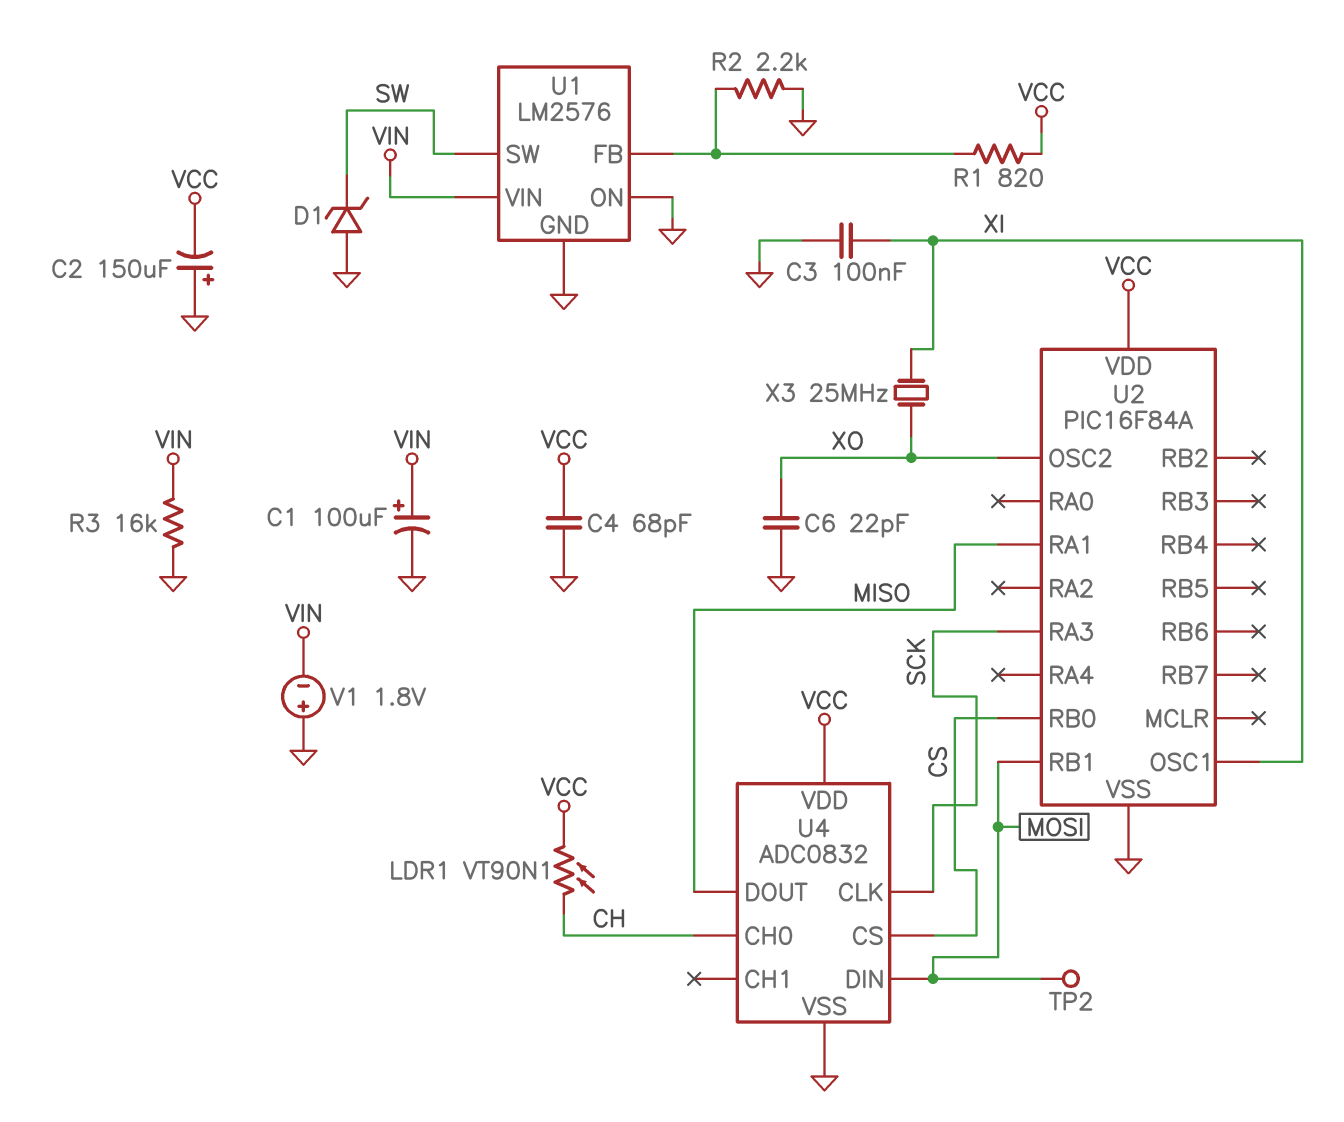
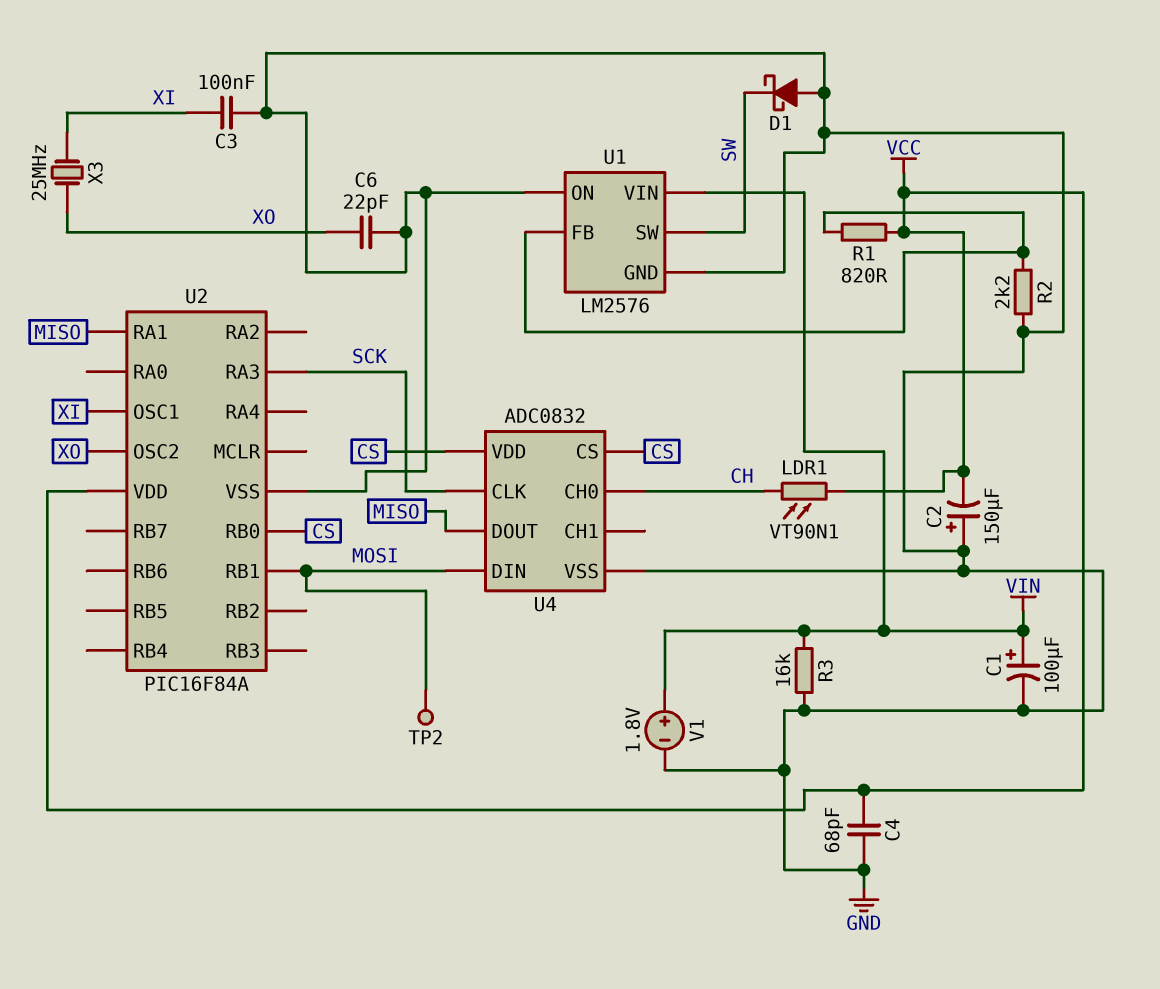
D1: zener (A GND, K SW) -> schottky (A GND, K SW)
U4 pin VDD: VCC -> CS
V1: 1.8V (plus GND, minus VIN) -> 1.8V (plus VIN, minus GND)

